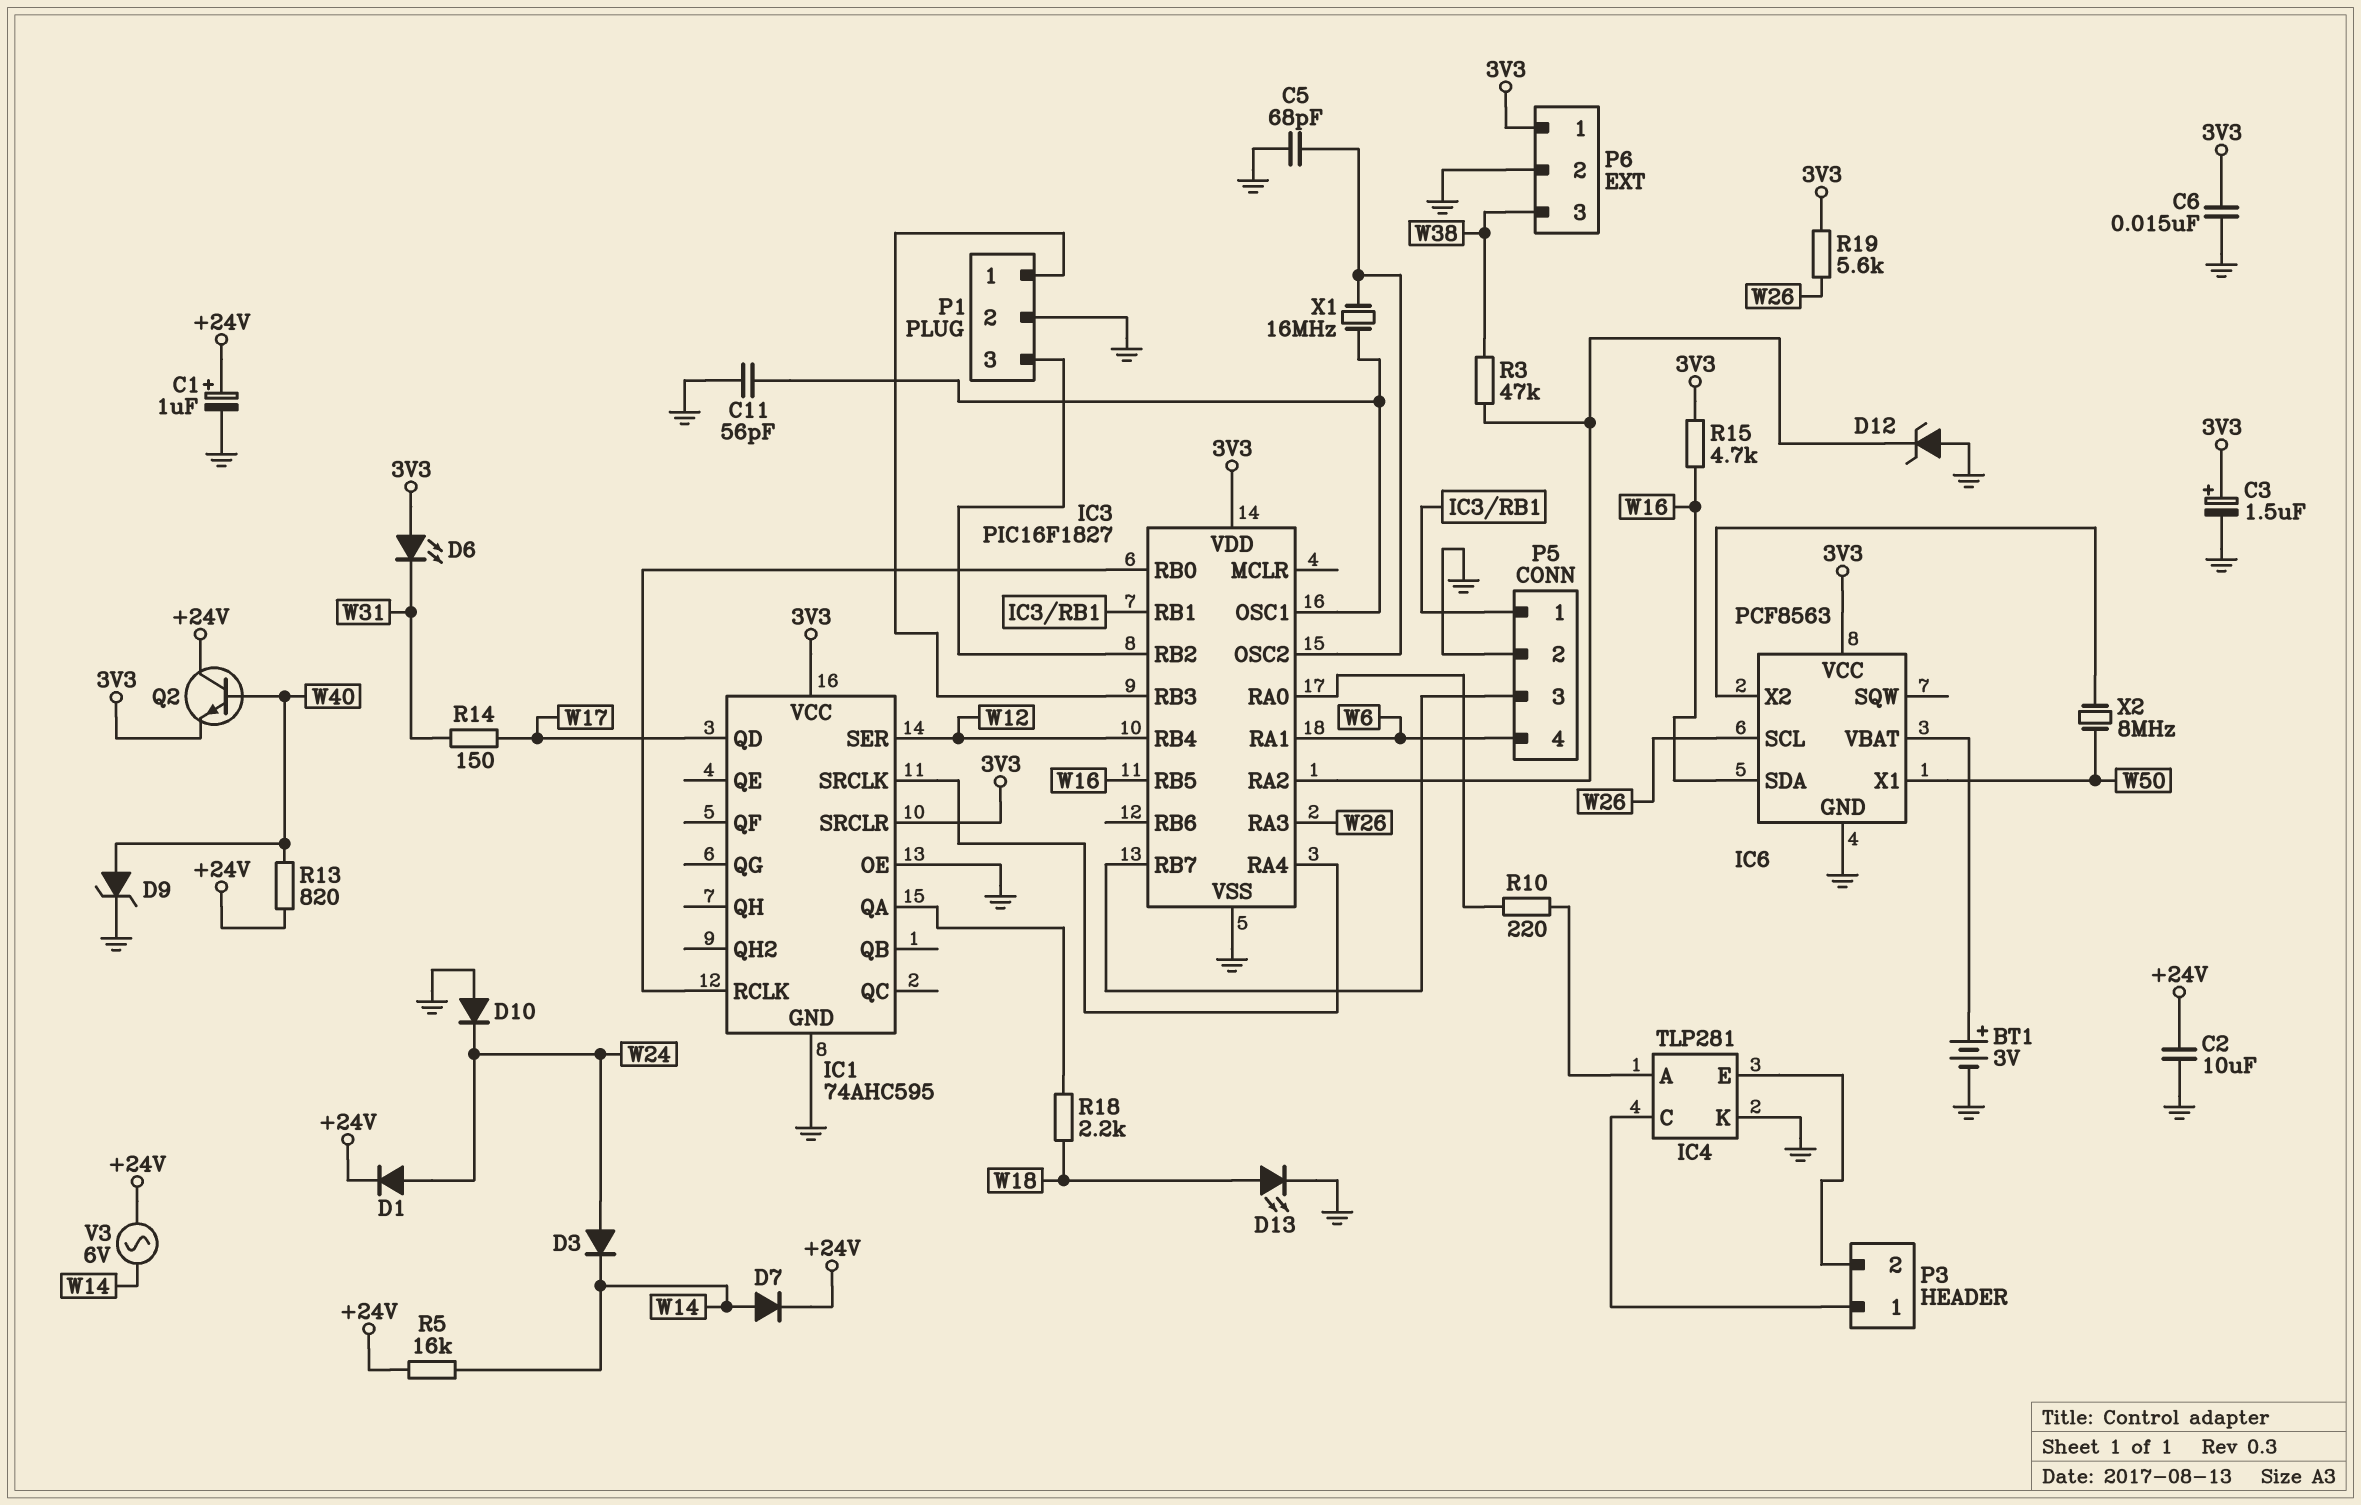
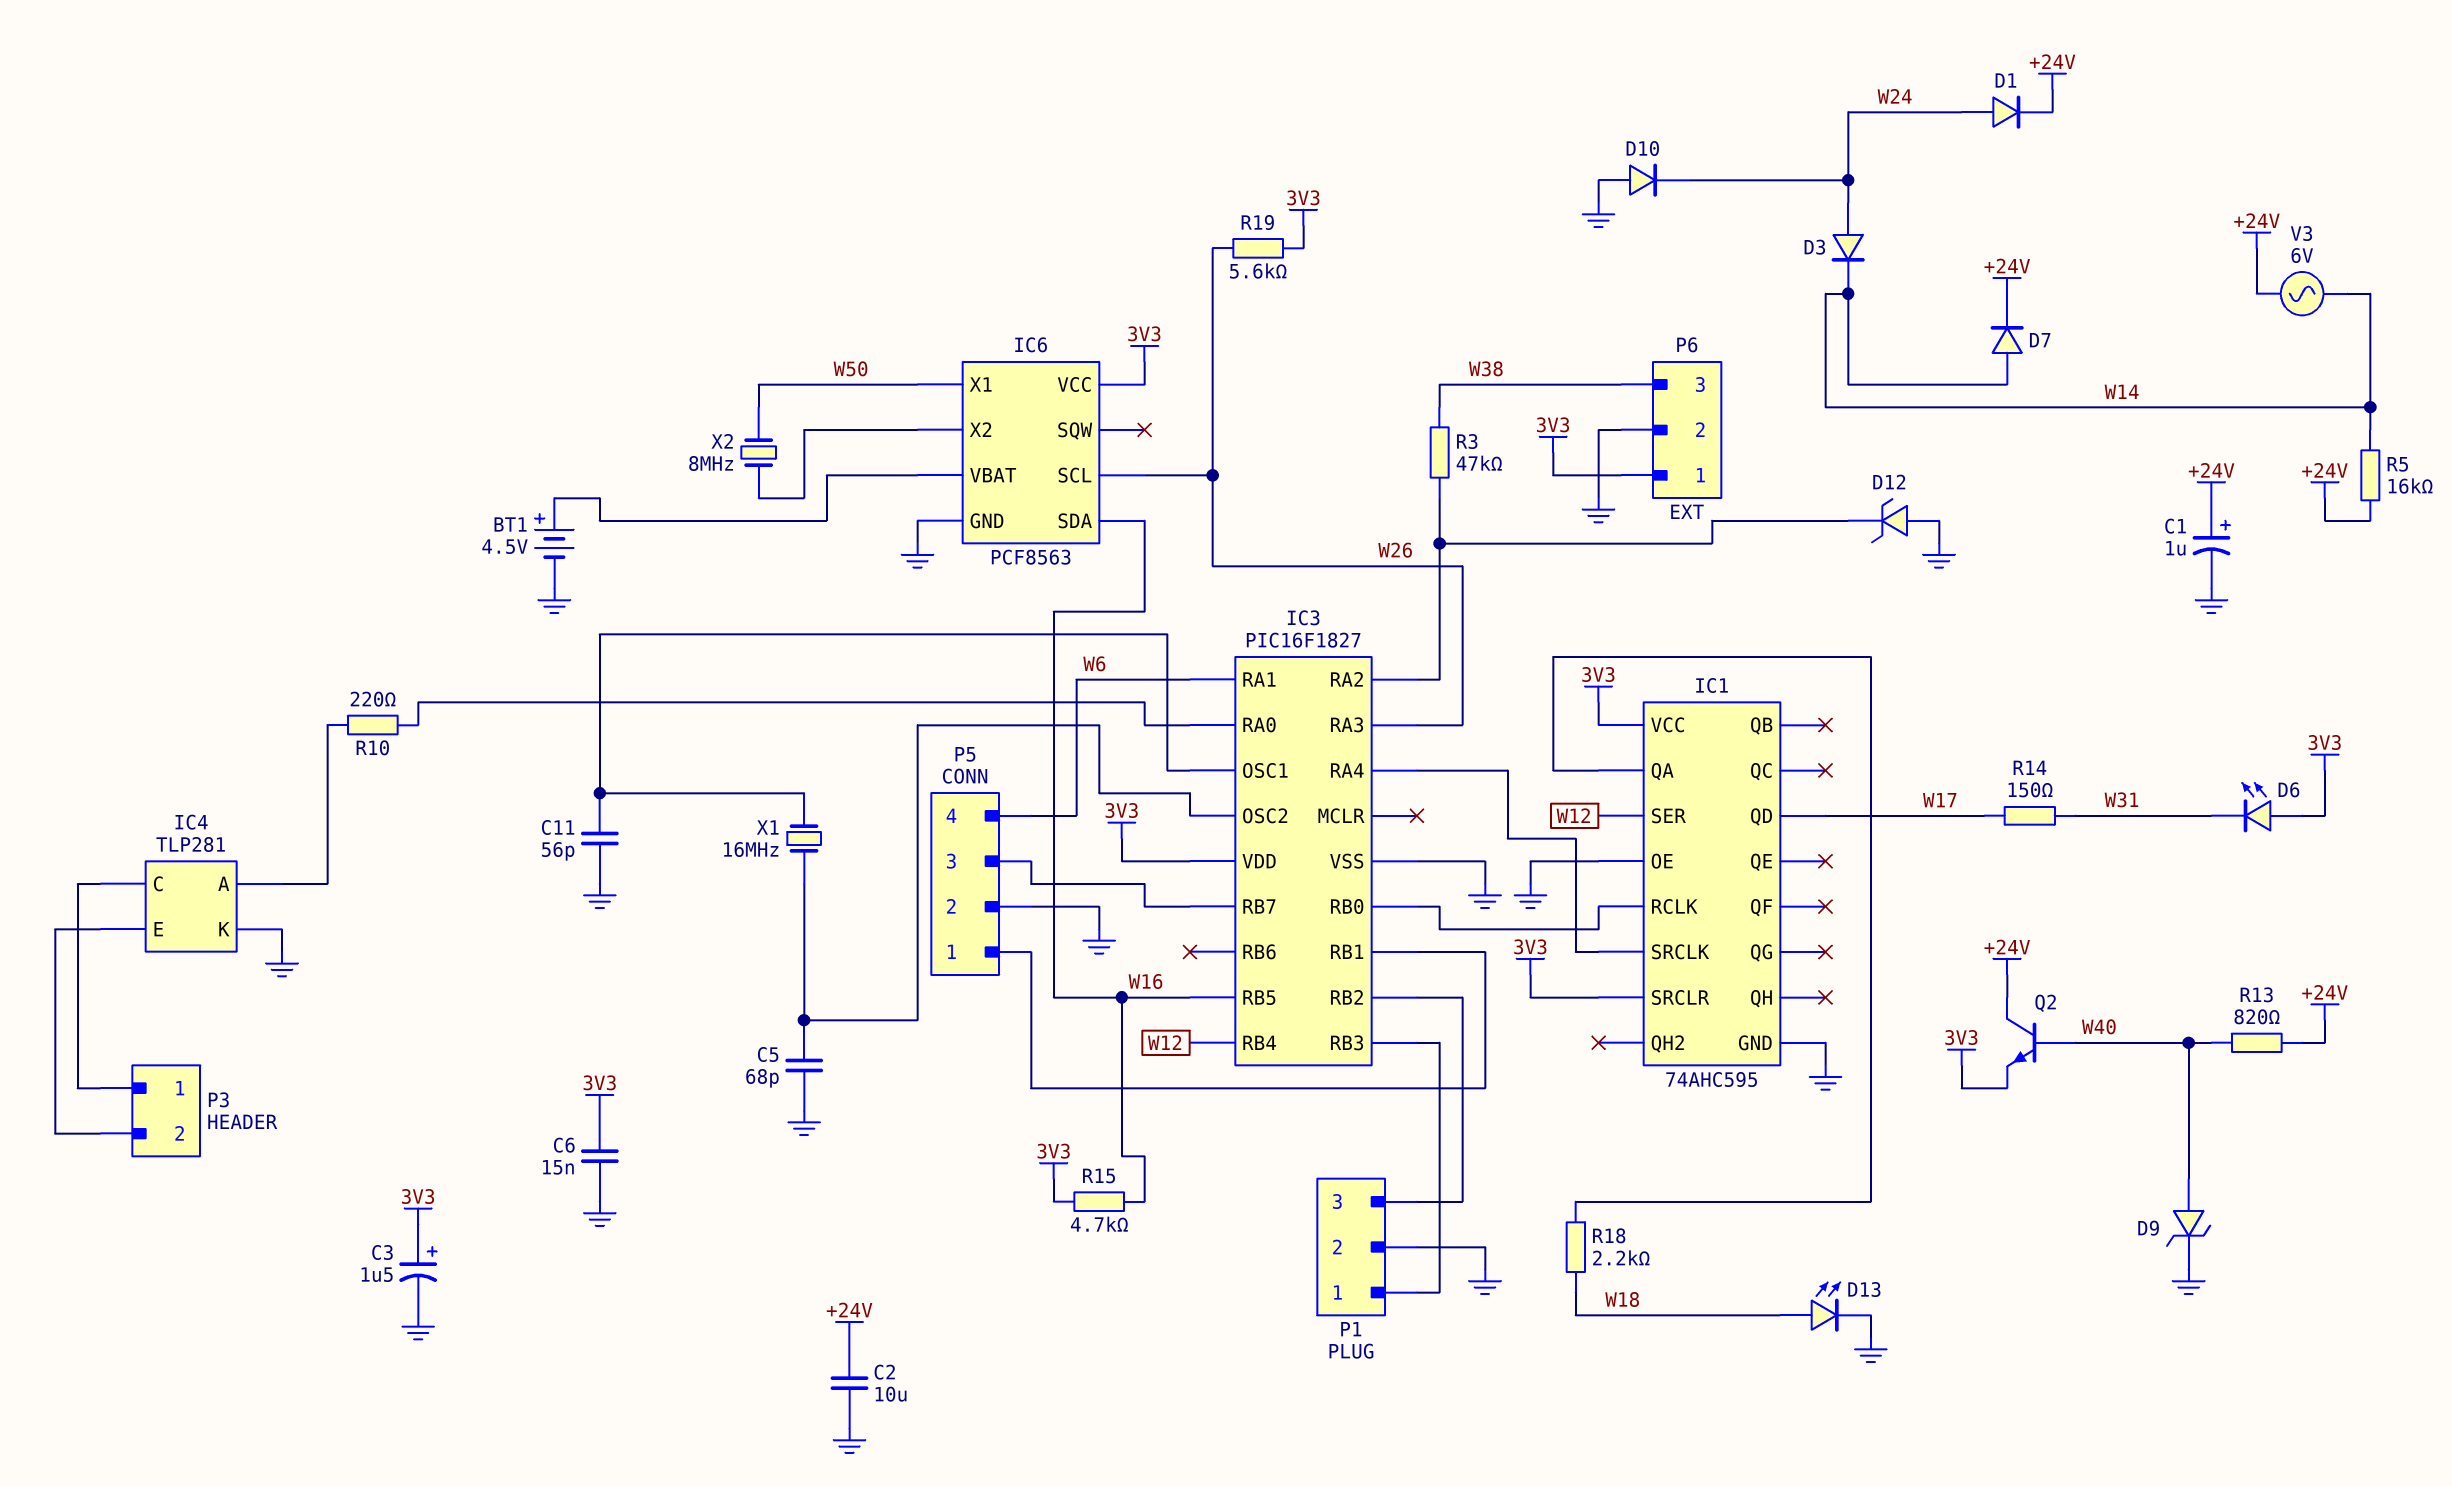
BT1: 3V (plus IC6/VBAT, minus GND) -> 4.5V (plus IC6/VBAT, minus GND)

